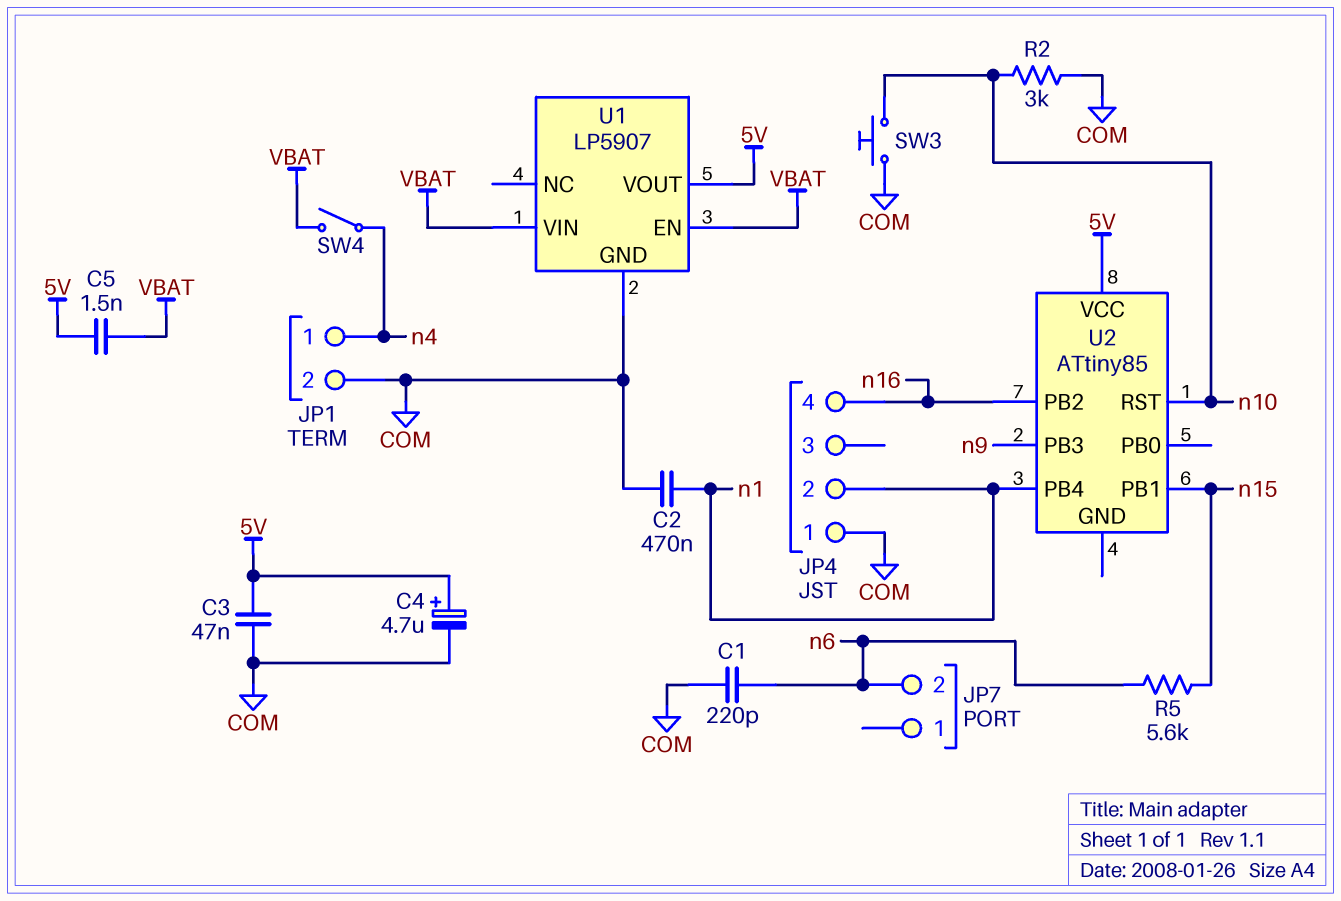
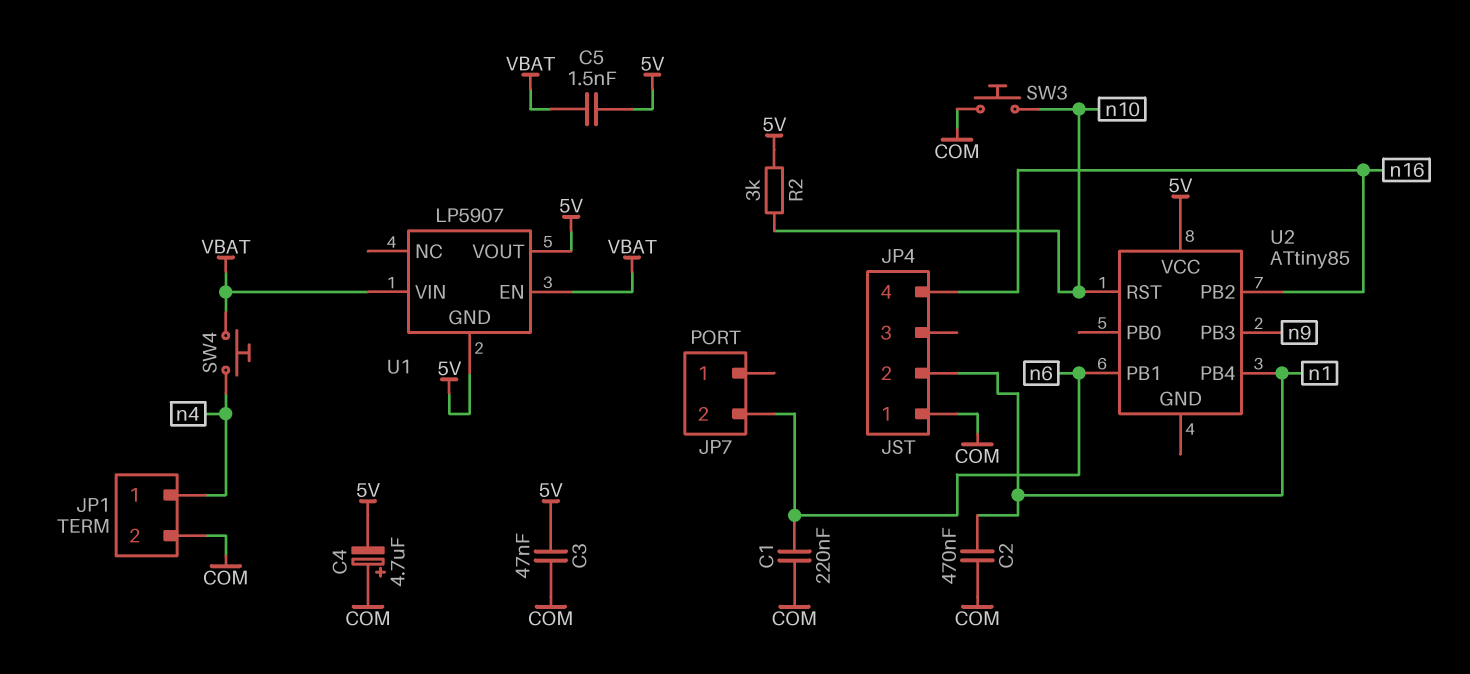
C1: 220pF (COM, n6) -> 220nF (COM, n6)
C4: 4.7uF (plus 5V, minus COM) -> 4.7uF (plus COM, minus 5V)
R2: 3k (COM, n10) -> 3k (5V, n10)
R5: 5.6k (n6, n15) -> none
SW4: switch (VBAT, n4) -> button (VBAT, n4)
U1 pin GND: COM -> 5V
U2 pin PB1: n15 -> n6

